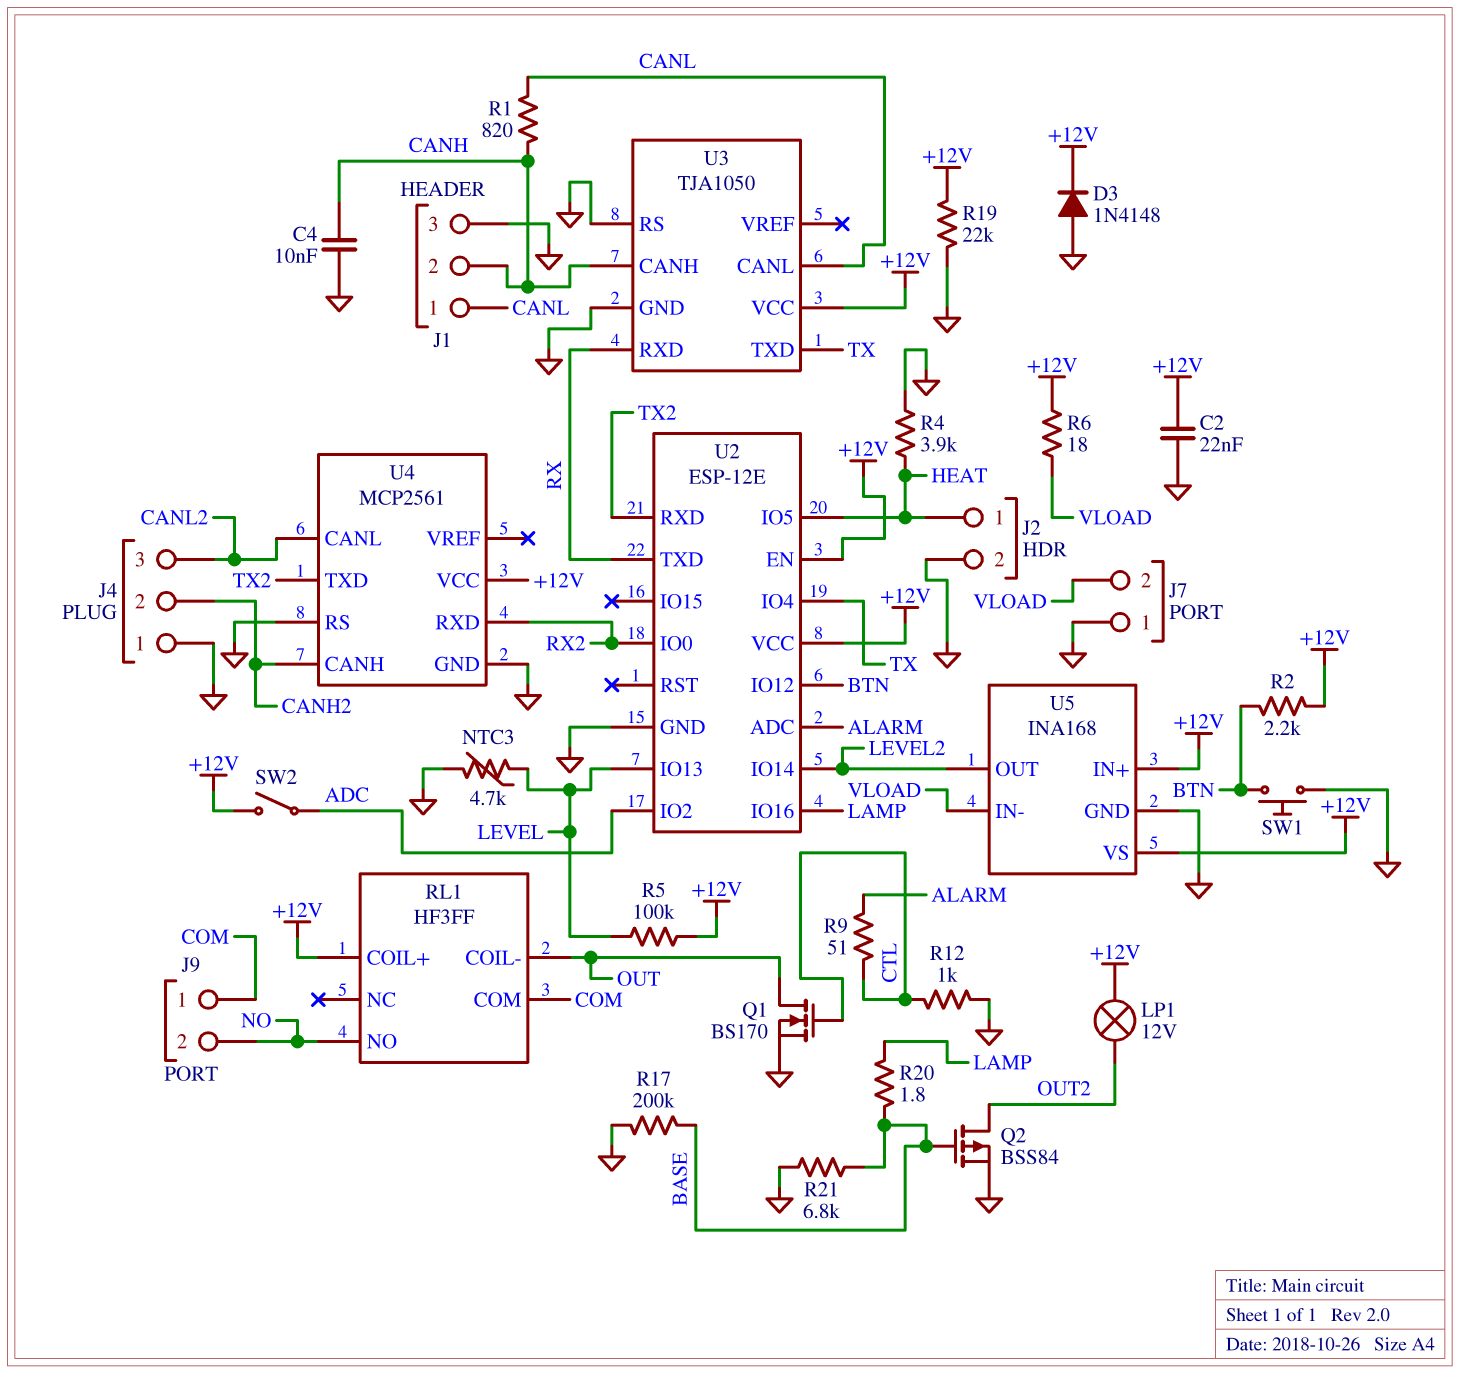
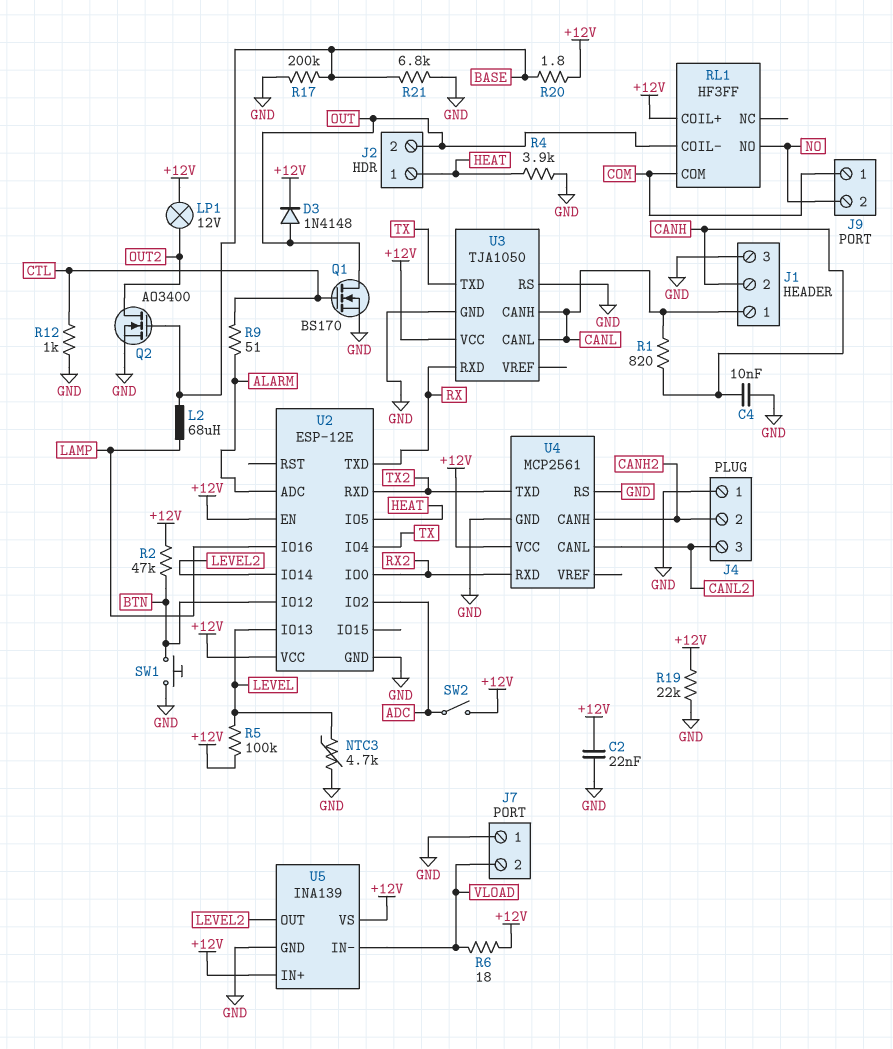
D3: diode 1N4148 (A GND, K +12V) -> diode 1N4148 (A OUT, K +12V)
J2 pin 2: GND -> OUT
L2: none -> 68uH (BASE, LAMP)
Q2: PMOS BSS84 (G BASE, D OUT2, S GND) -> NMOS AO3400 (G BASE, D OUT2, S GND)
R2: 2.2k (+12V, BTN) -> 47k (+12V, BTN)
R20: 1.8 (BASE, LAMP) -> 1.8 (+12V, BASE)
U3 pin CANH: CANH -> CANL
U5: INA168 -> INA139

